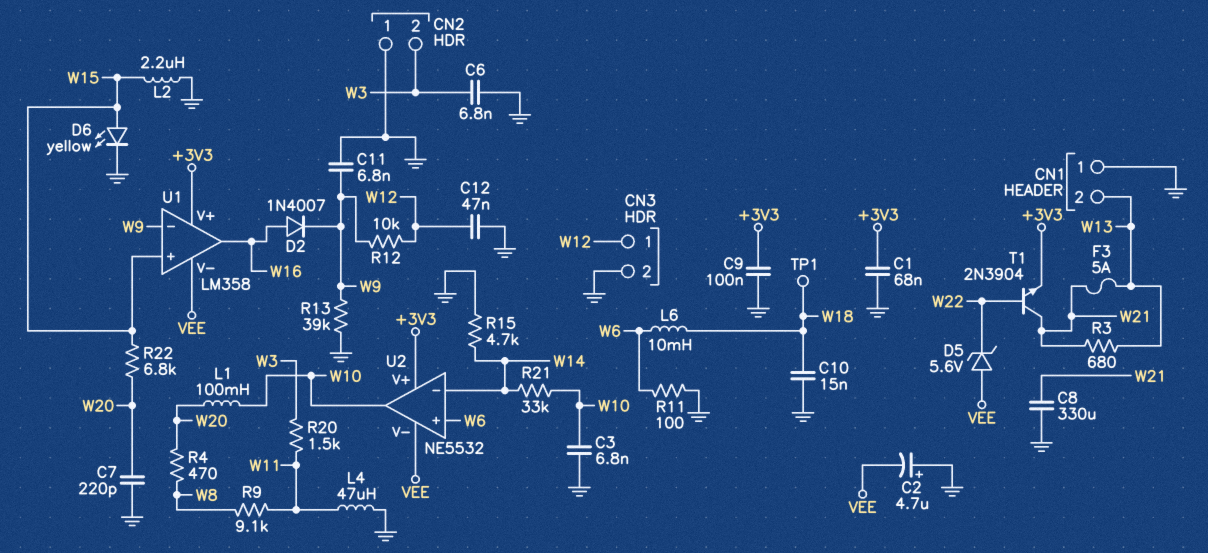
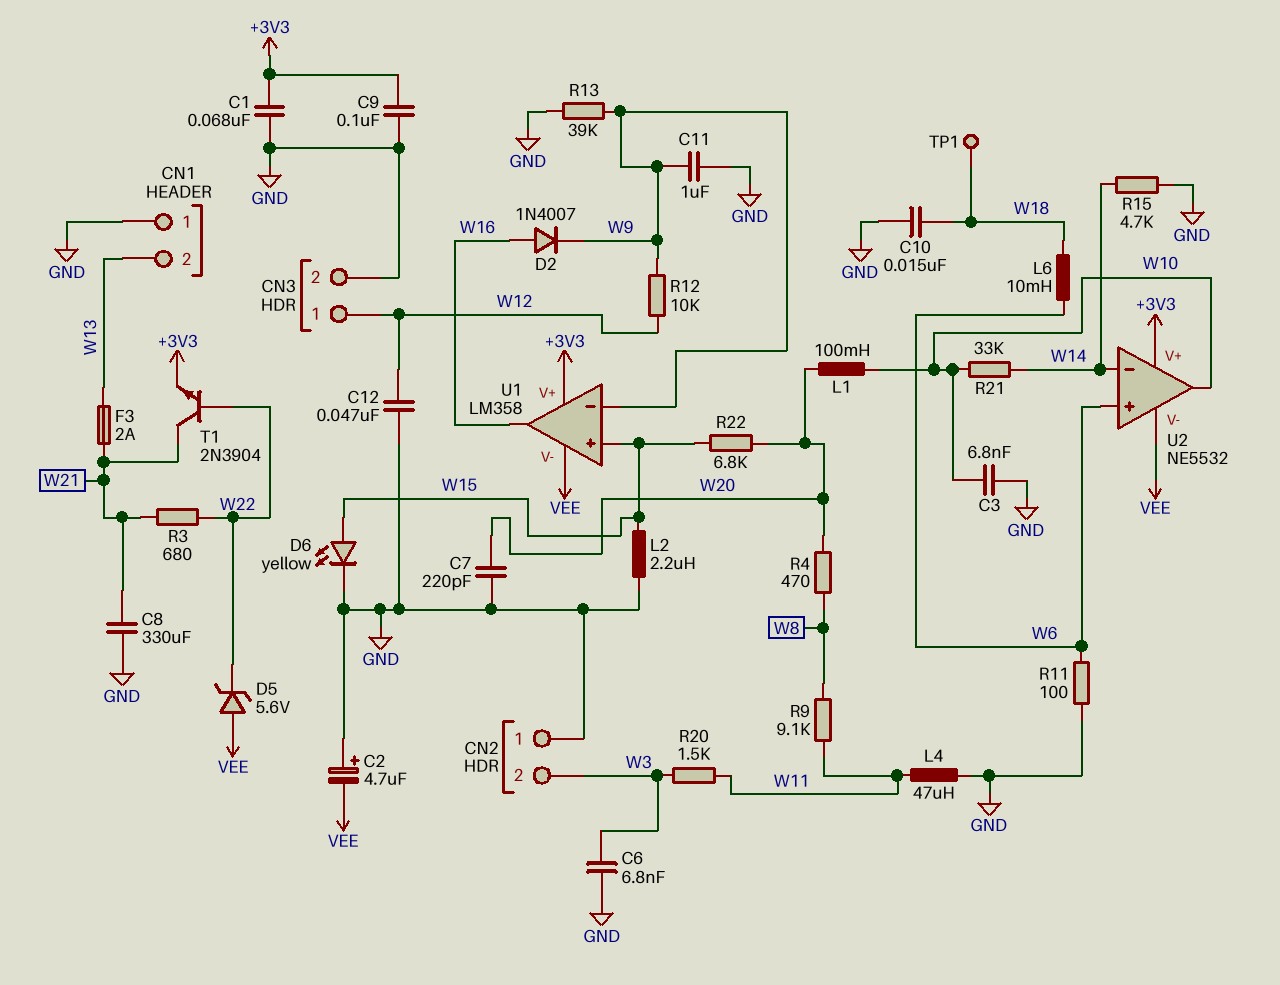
C11: 6.8nF (GND, W9) -> 1uF (GND, W9)
F3: 5A (W13, W21) -> 2A (W13, W21)
R3: 680 (W13, W21) -> 680 (W21, W22)

